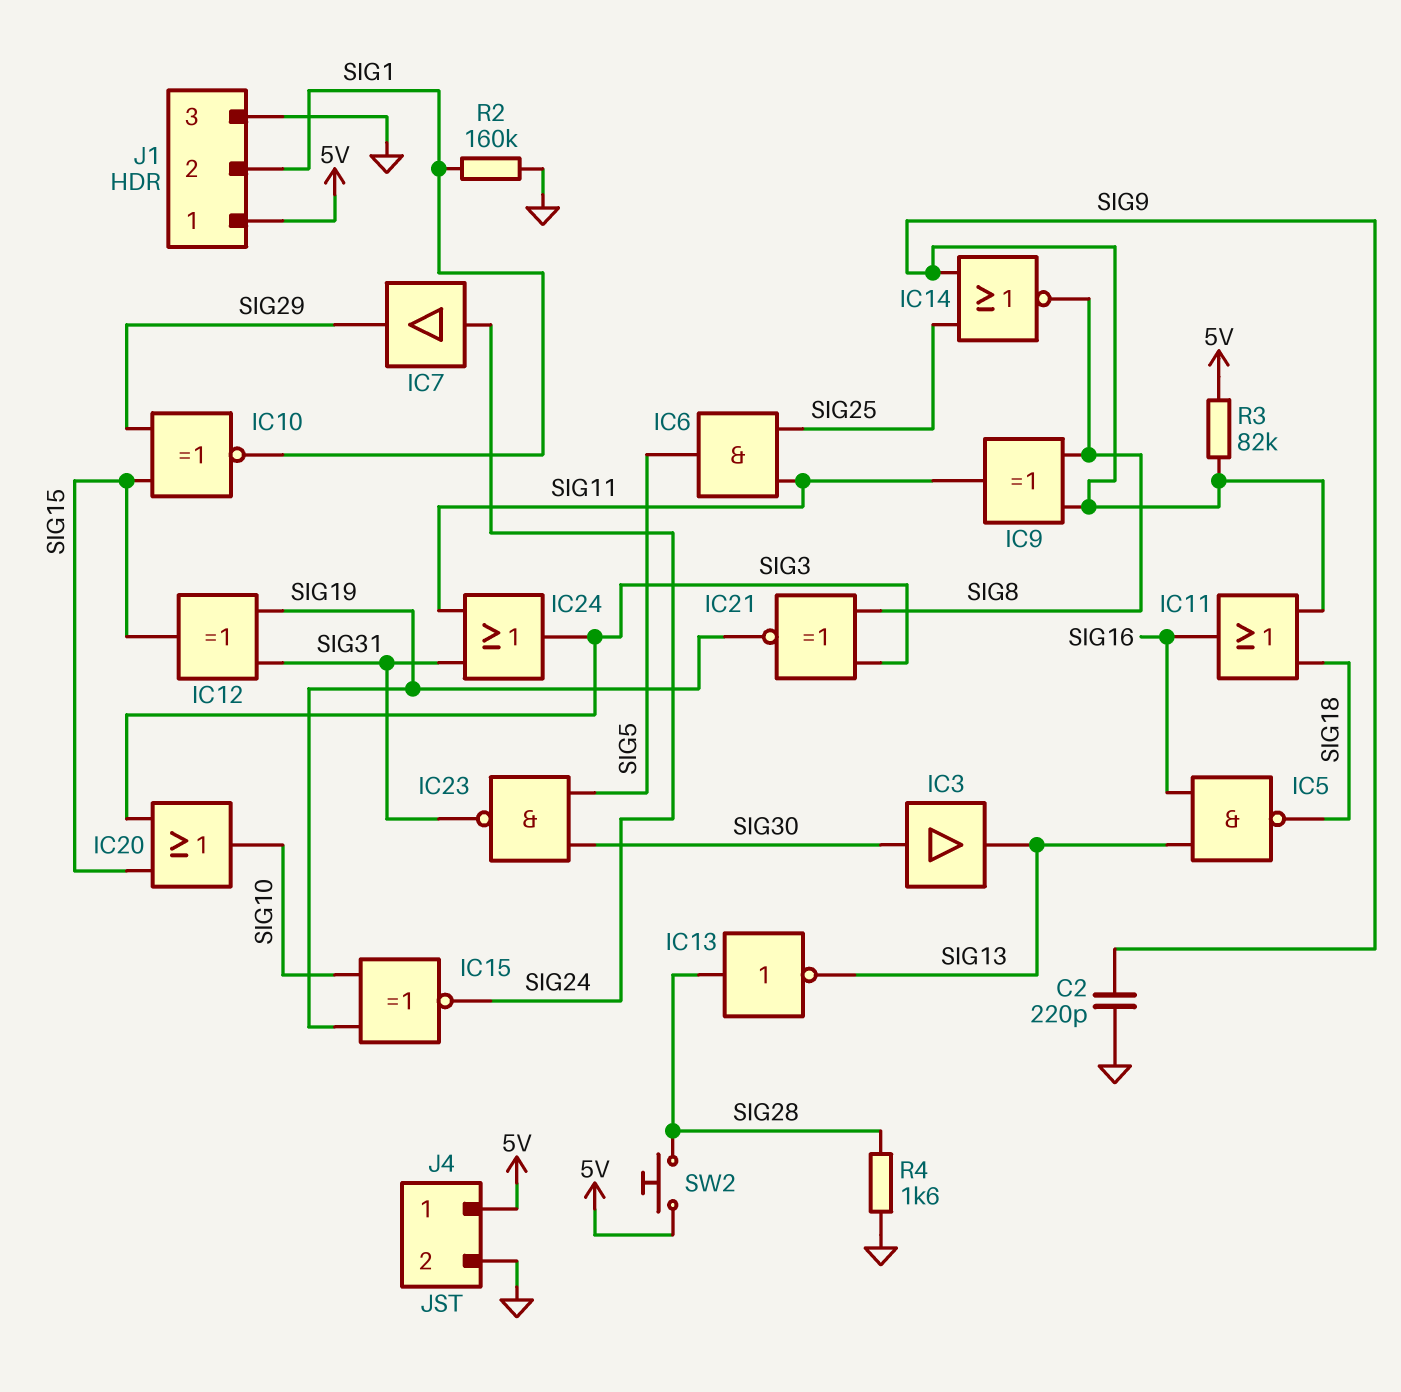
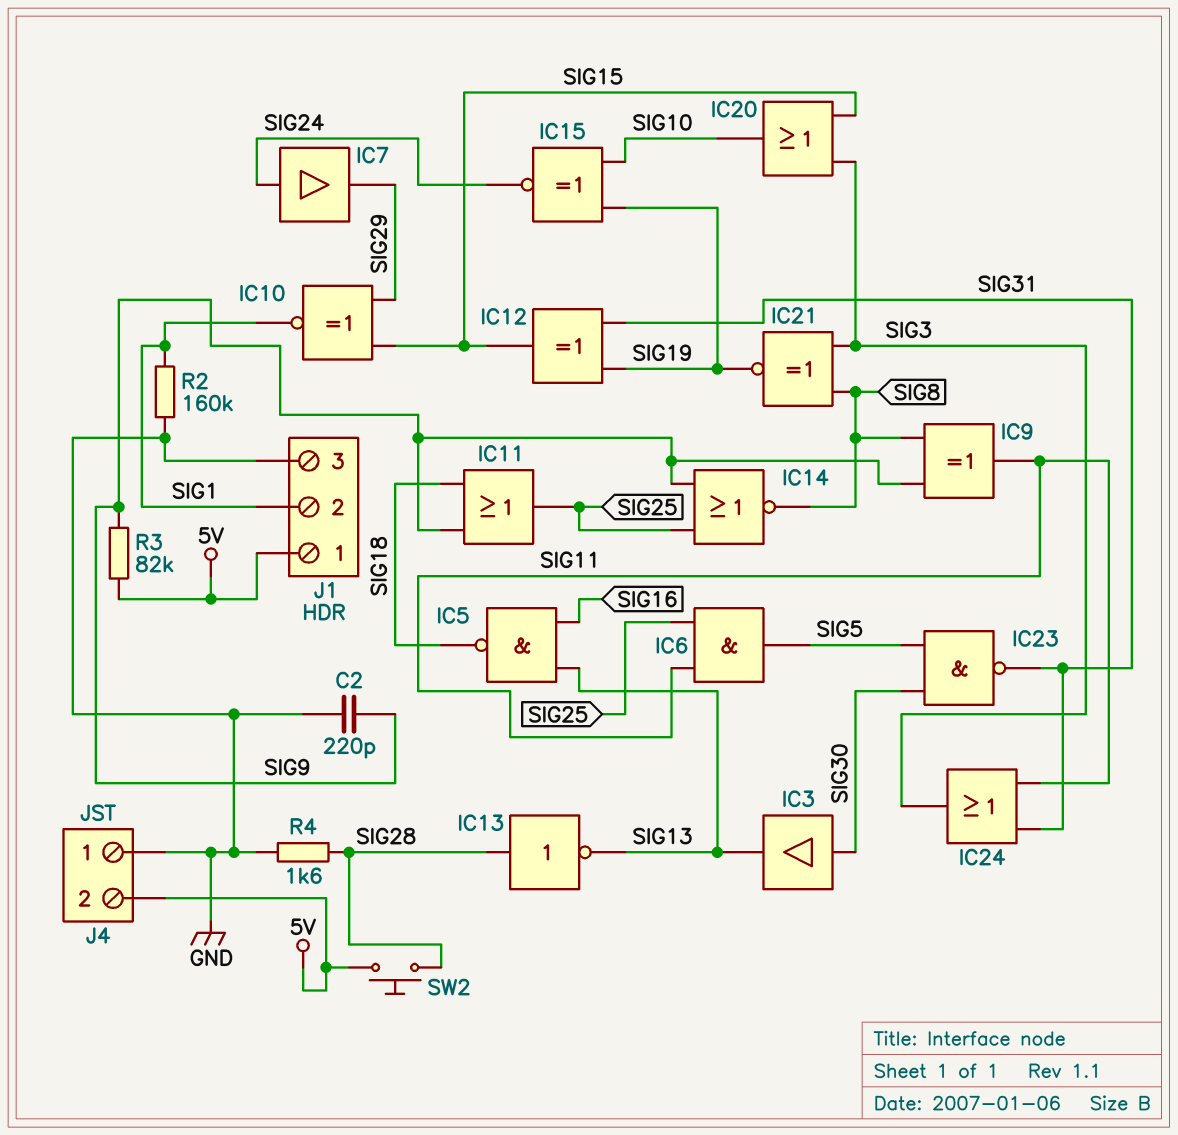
IC11: OR (in SIG9, in SIG18, out SIG16) -> OR (in SIG9, in SIG18, out SIG25)
J4 pin 1: 5V -> GND
J4 pin 2: GND -> 5V

